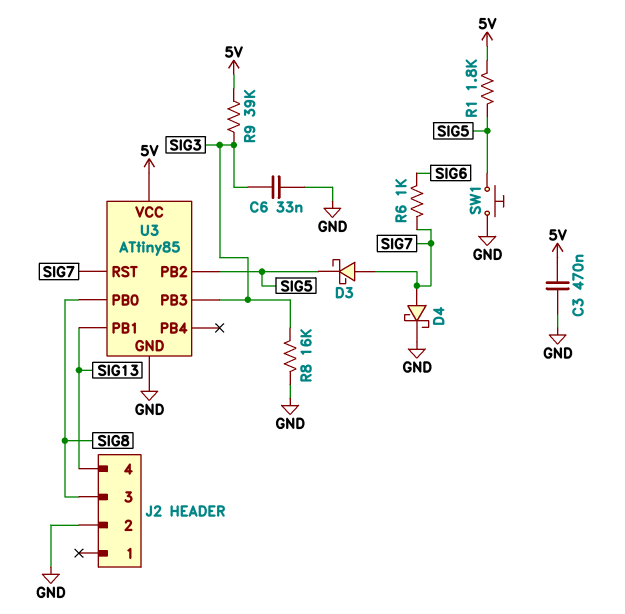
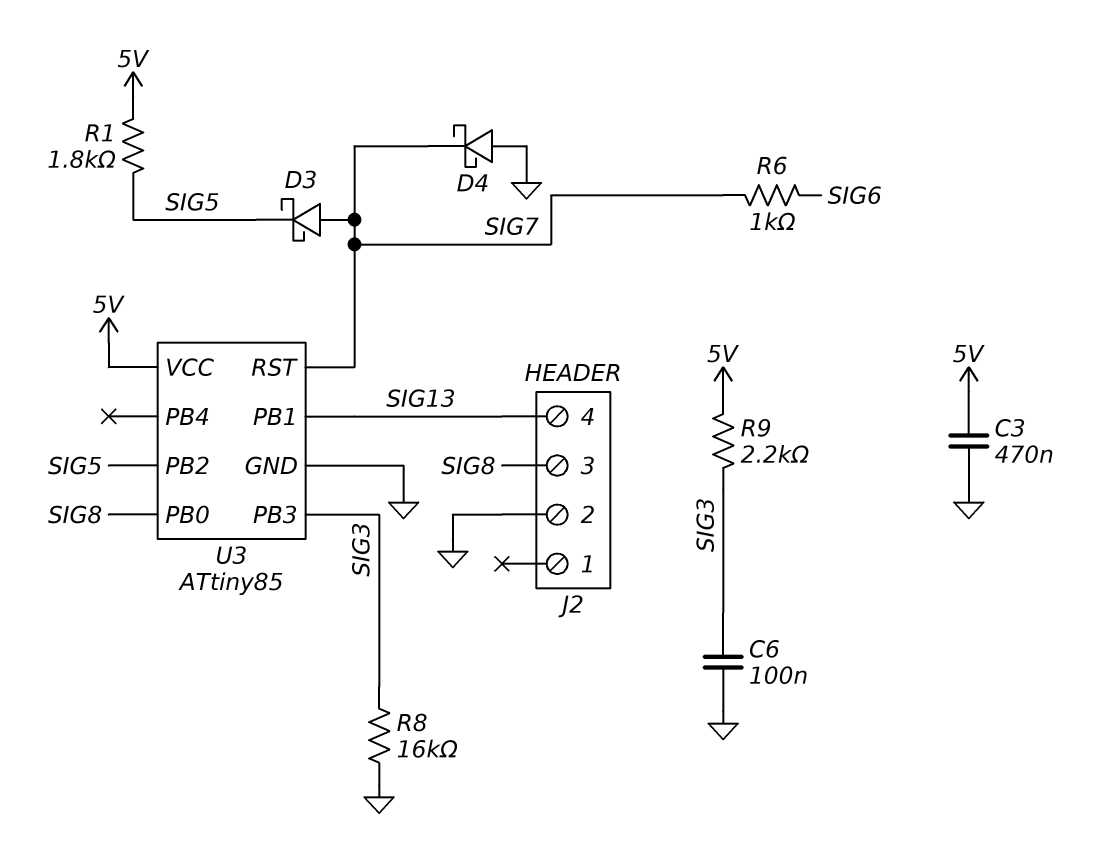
C6: 33nF (GND, SIG3) -> 100nF (GND, SIG3)
D4: schottky (A SIG7, K GND) -> schottky (A GND, K SIG7)
R9: 39k (5V, SIG3) -> 2.2k (5V, SIG3)
SW1: button (GND, SIG5) -> none

